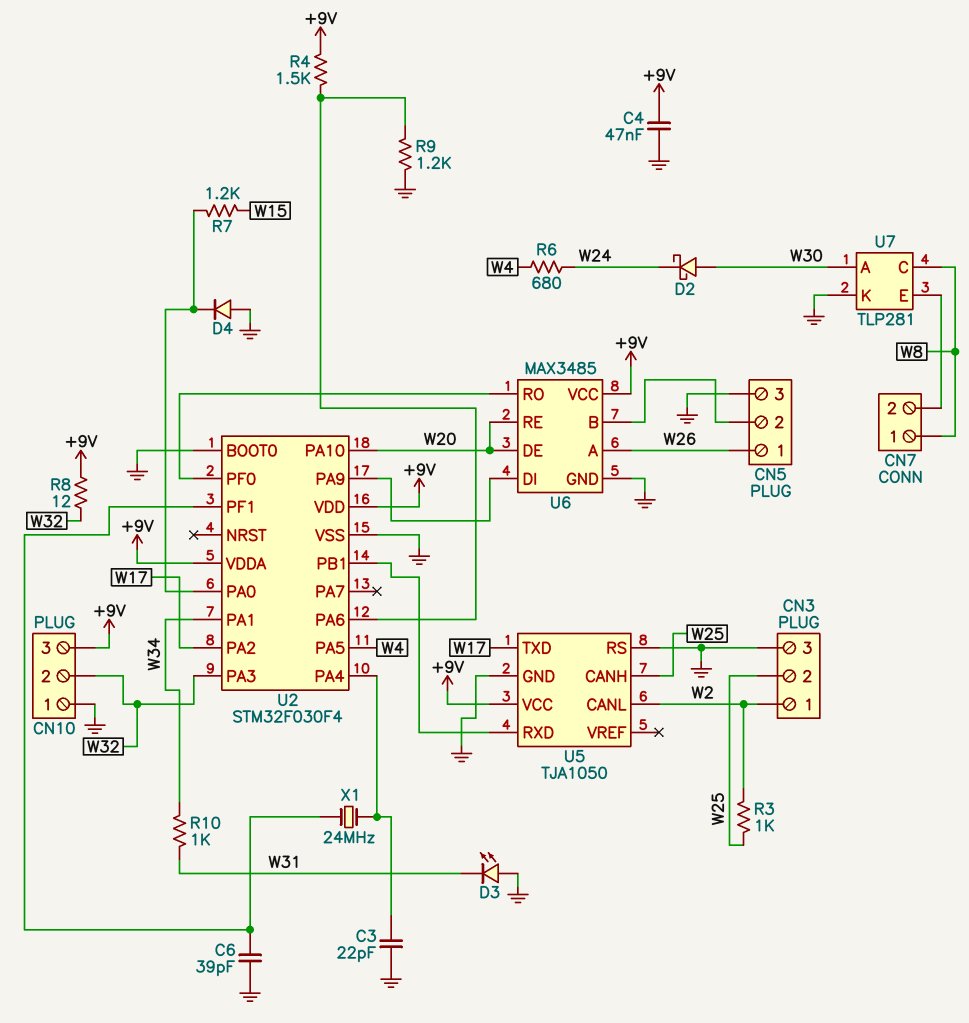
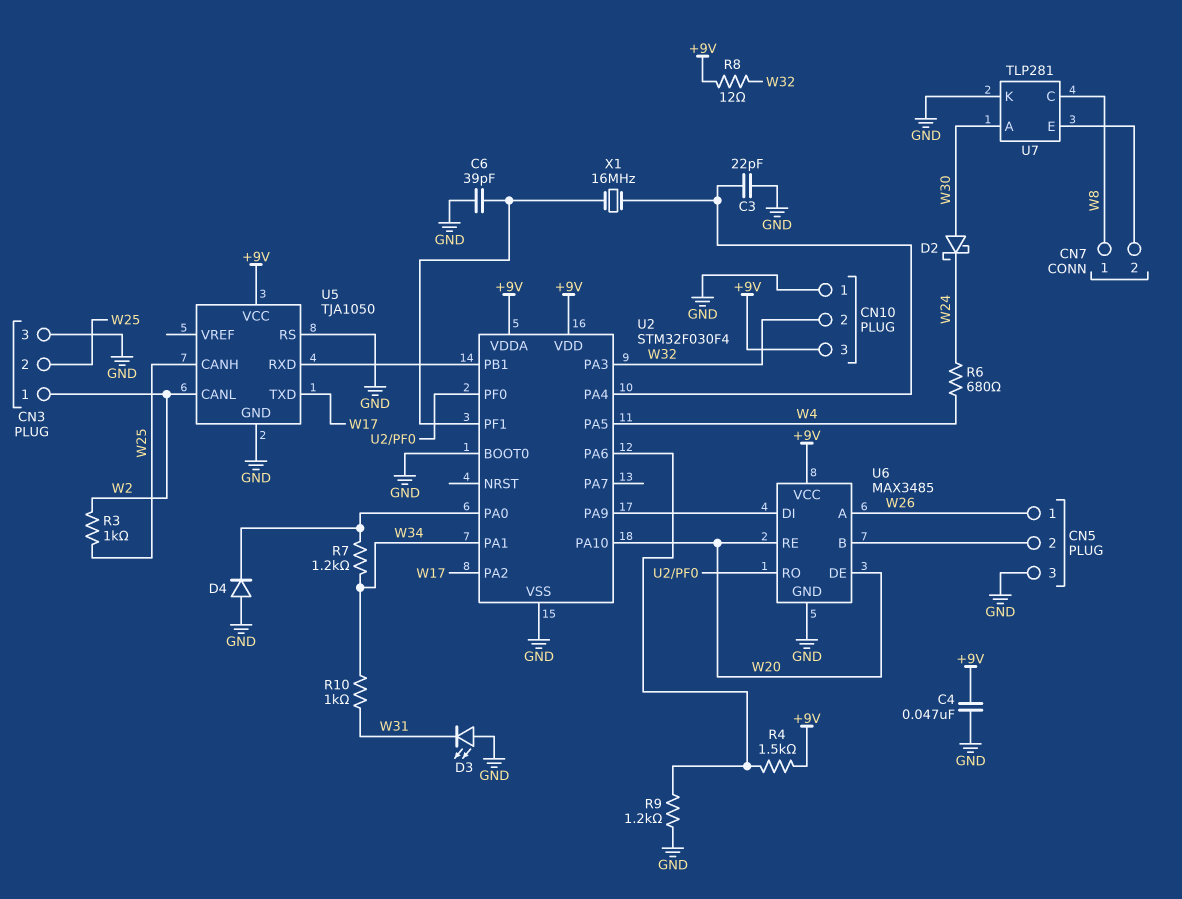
R7: 1.2k (U2/PA0, W15) -> 1.2k (U2/PA0, W34)
X1: 24MHz (U2/PA4, U2/PF1) -> 16MHz (U2/PA4, U2/PF1)

